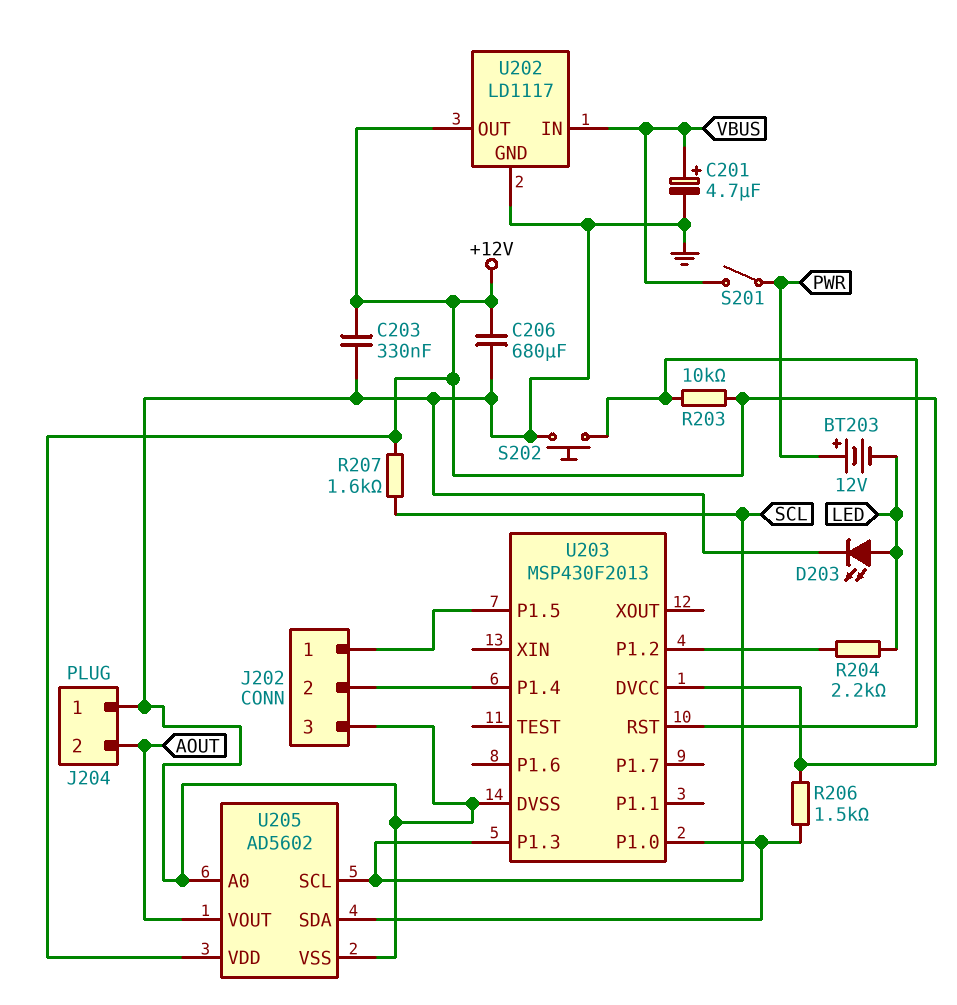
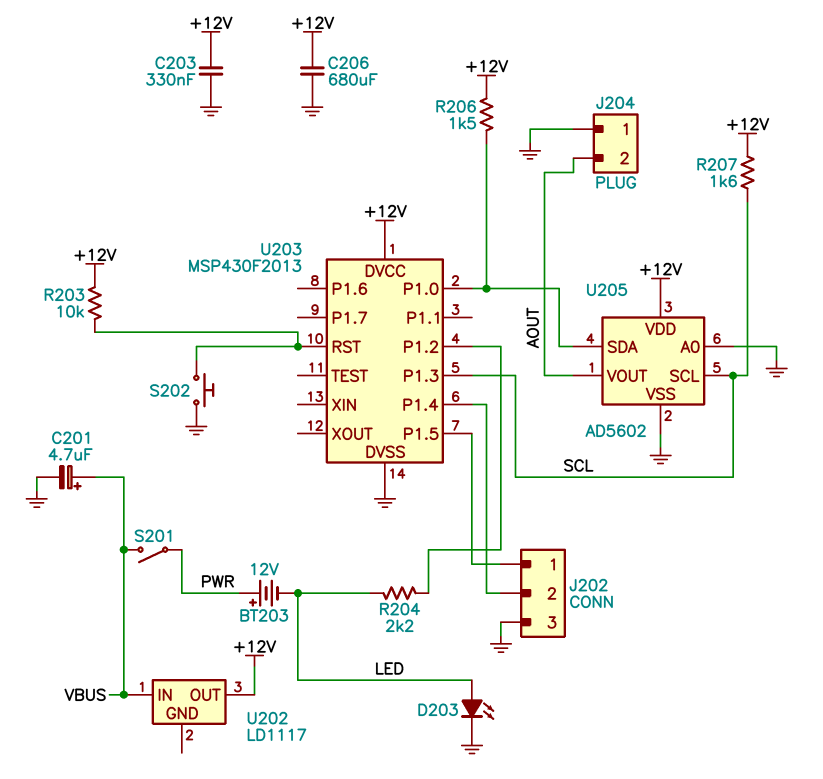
U202 pin GND: GND -> none

